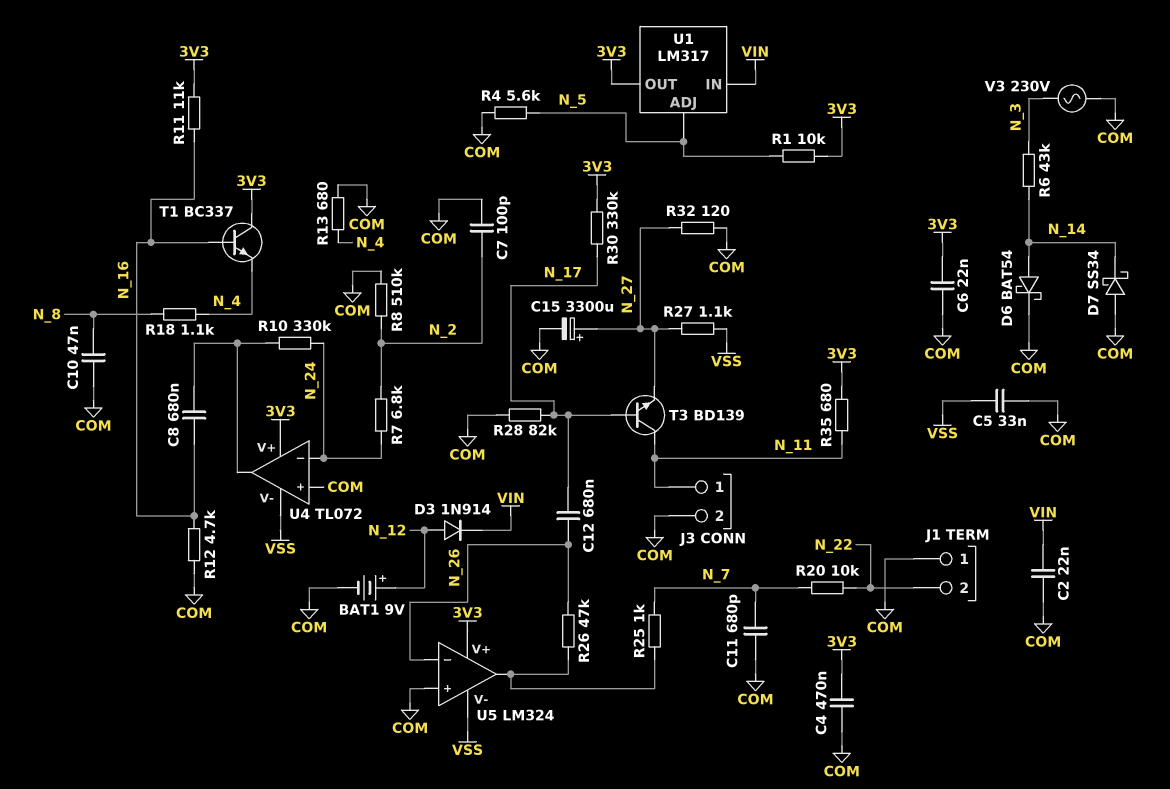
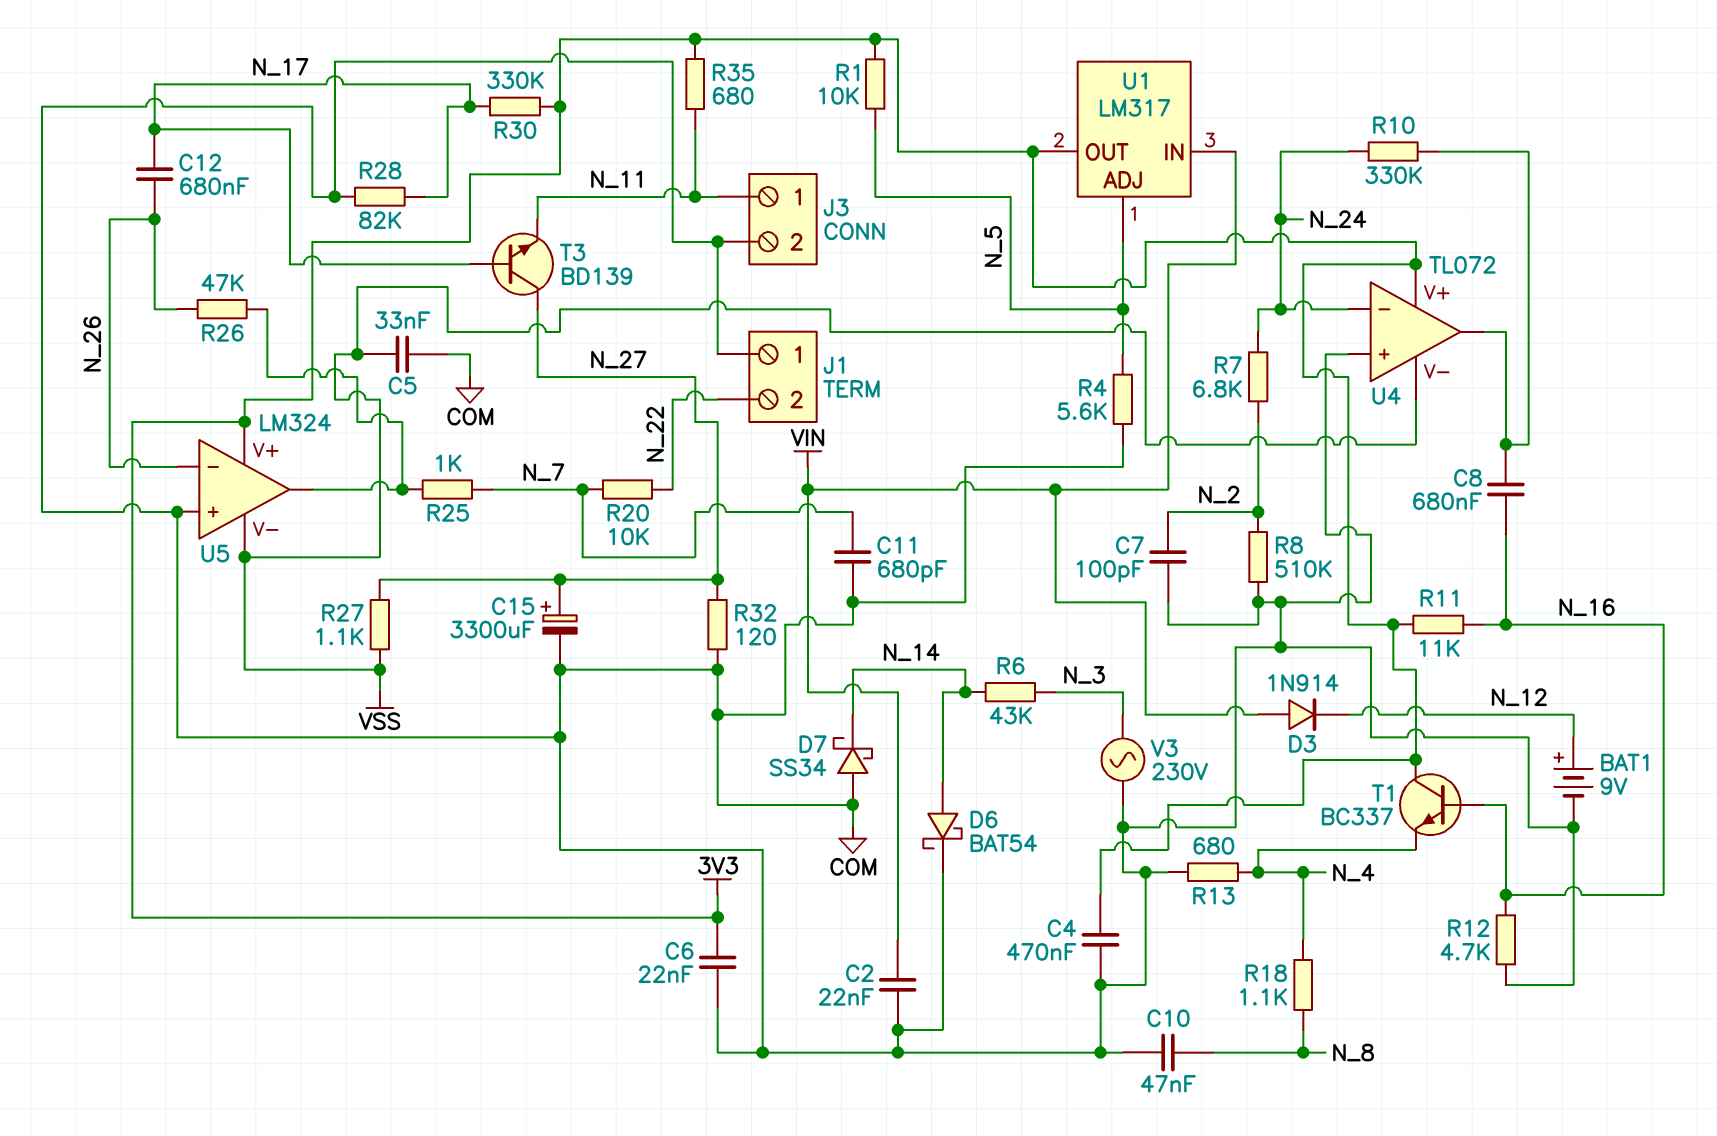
D3: diode 1N914 (A N_12, K VIN) -> diode 1N914 (A VIN, K N_12)
T3: NPN BD139 (B N_17, C N_11, E N_27) -> NPN BD139 (B N_17, C N_27, E N_11)

